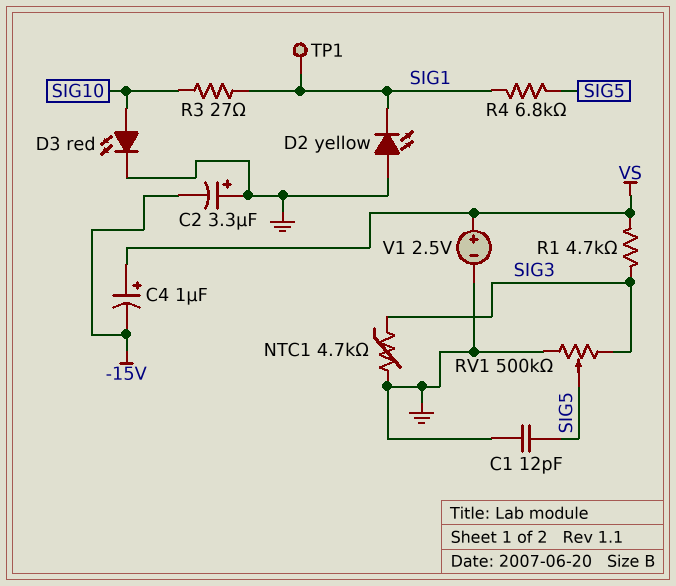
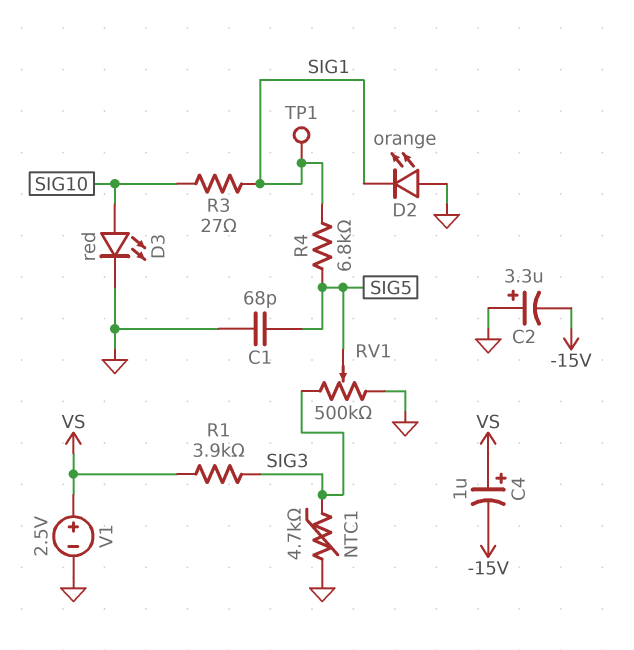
C1: 12pF (GND, SIG5) -> 68pF (GND, SIG5)
D2: LED yellow (A GND, K SIG1) -> LED orange (A GND, K SIG1)
R1: 4.7k (SIG3, VS) -> 3.9k (SIG3, VS)

